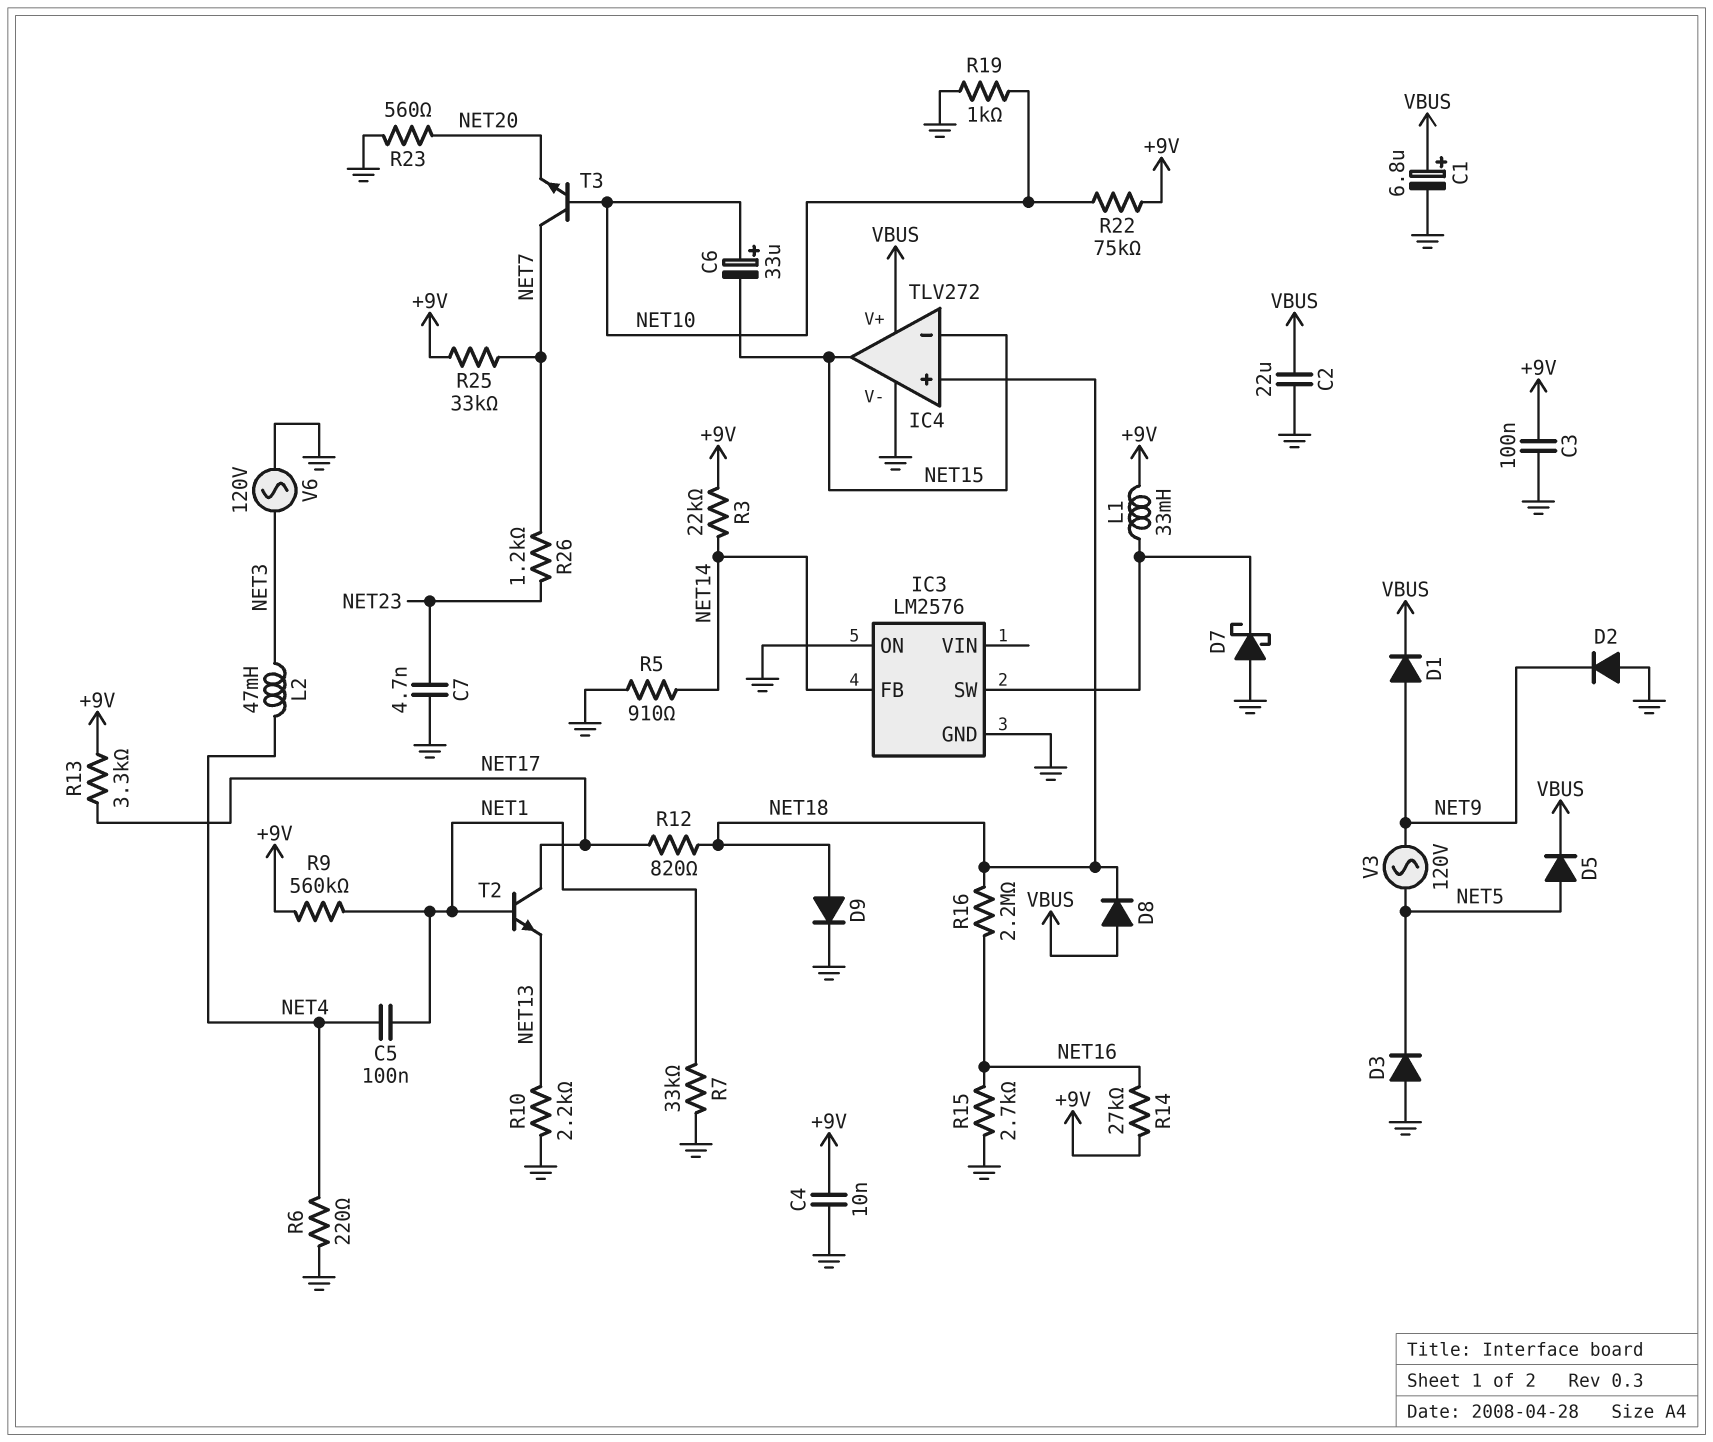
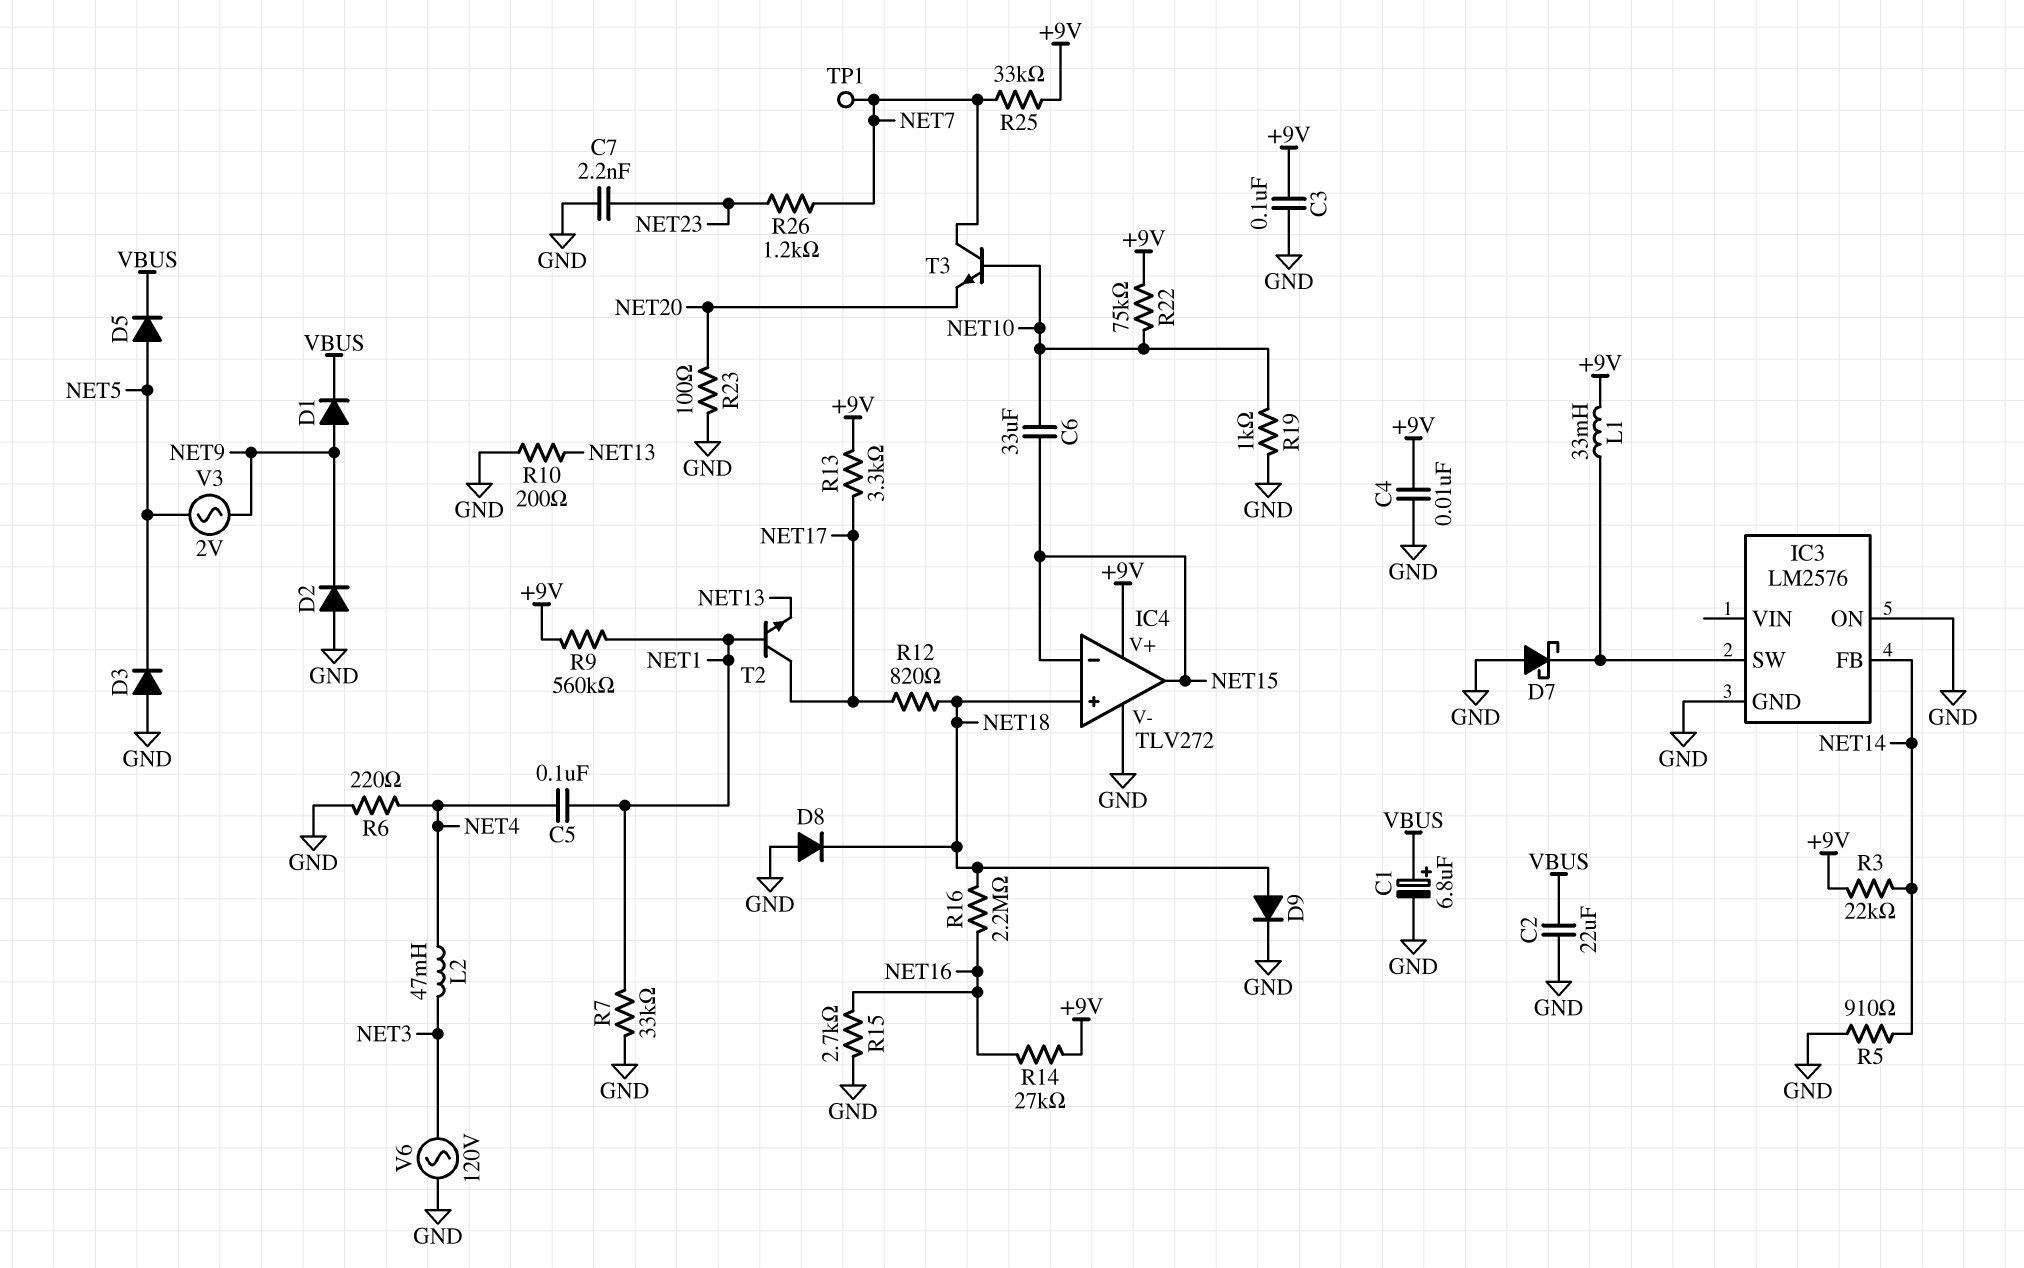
C6: 33uF (plus NET10, minus NET15) -> 33uF (NET10, NET15)
C7: 4.7nF (GND, NET23) -> 2.2nF (GND, NET23)
D8: diode (A VBUS, K NET18) -> diode (A GND, K NET18)
IC4 pin V+: VBUS -> +9V
R10: 2.2k (GND, NET13) -> 200 (GND, NET13)
R23: 560 (GND, NET20) -> 100 (GND, NET20)
TP1: none -> test point (NET7)
V3: AC 120V (NET5, NET9) -> AC 2V (NET5, NET9)

